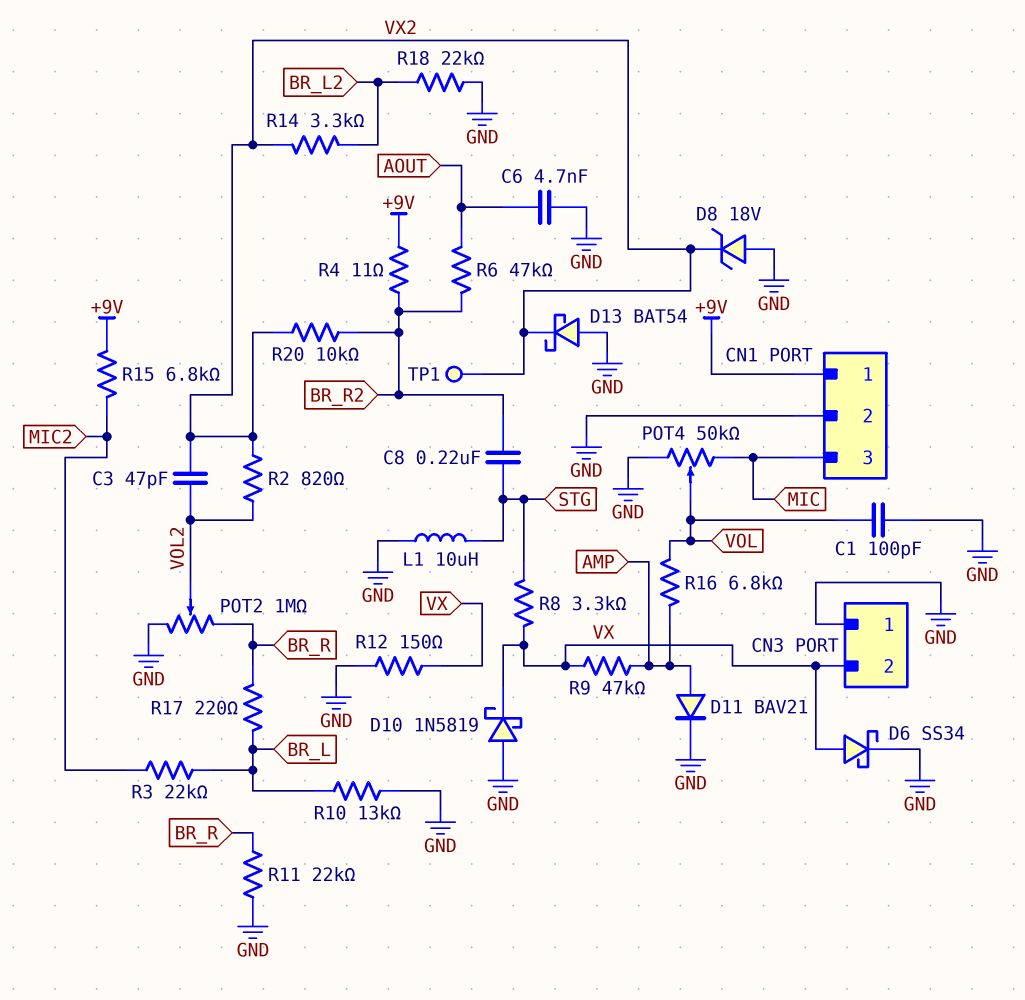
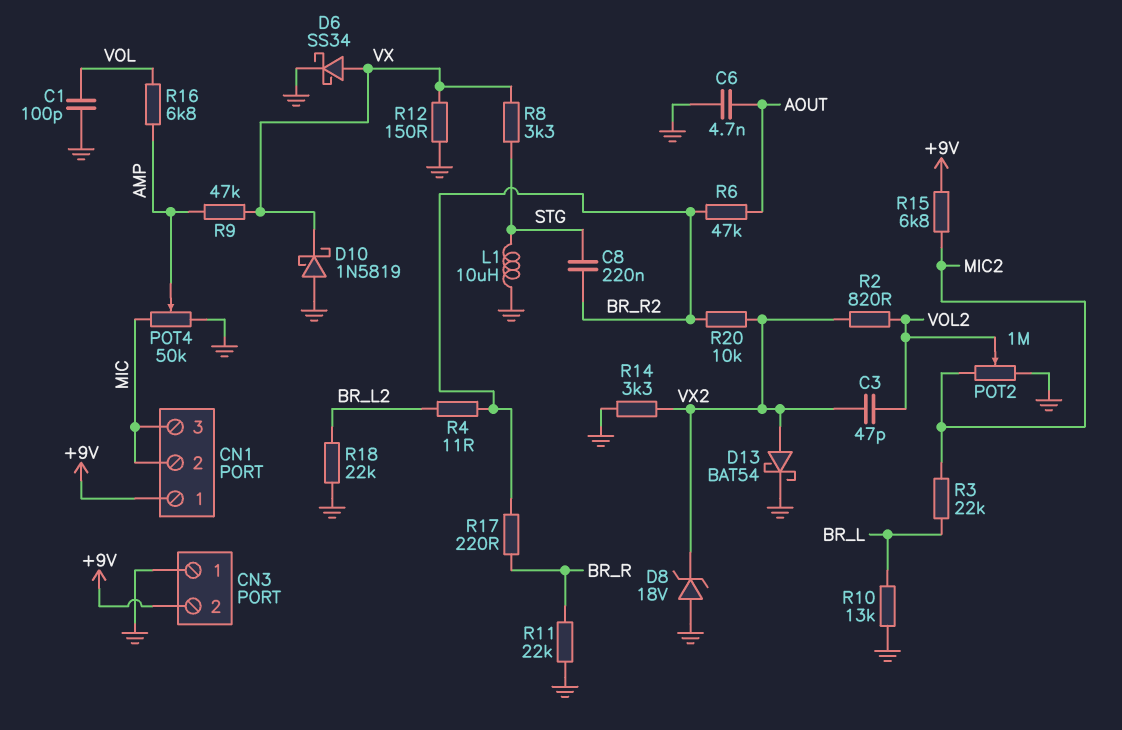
CN1 pin 2: GND -> MIC
CN3 pin 2: VX -> +9V
D11: diode BAV21 (A AMP, K GND) -> none
D13: schottky BAT54 (A GND, K VX2) -> schottky BAT54 (A VX2, K GND)
POT2: 1M (BR_R, GND, wiper VOL2) -> 1M (GND, MIC2, wiper VOL2)
POT4: 50k (GND, MIC, wiper VOL) -> 50k (GND, MIC, wiper AMP)
R4: 11 (+9V, BR_R2) -> 11 (BR_L2, BR_R2)
R14: 3.3k (BR_L2, VX2) -> 3.3k (GND, VX2)
R17: 220 (BR_L, BR_R) -> 220 (BR_R, BR_R2)
TP1: test point (VX2) -> none

